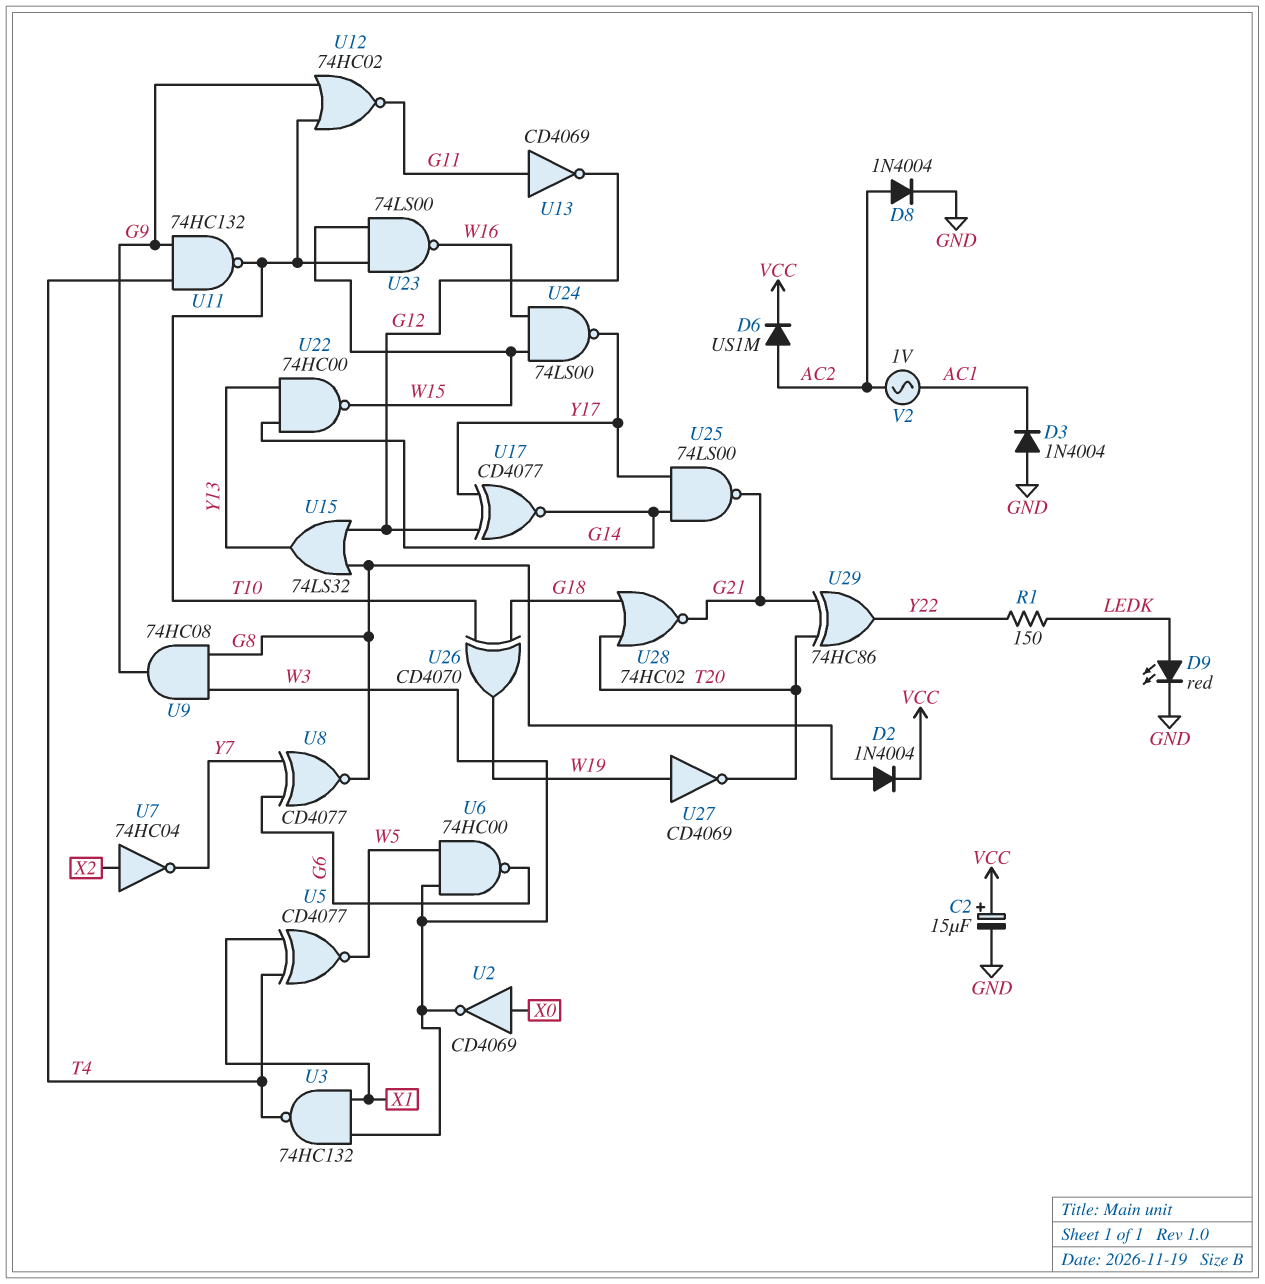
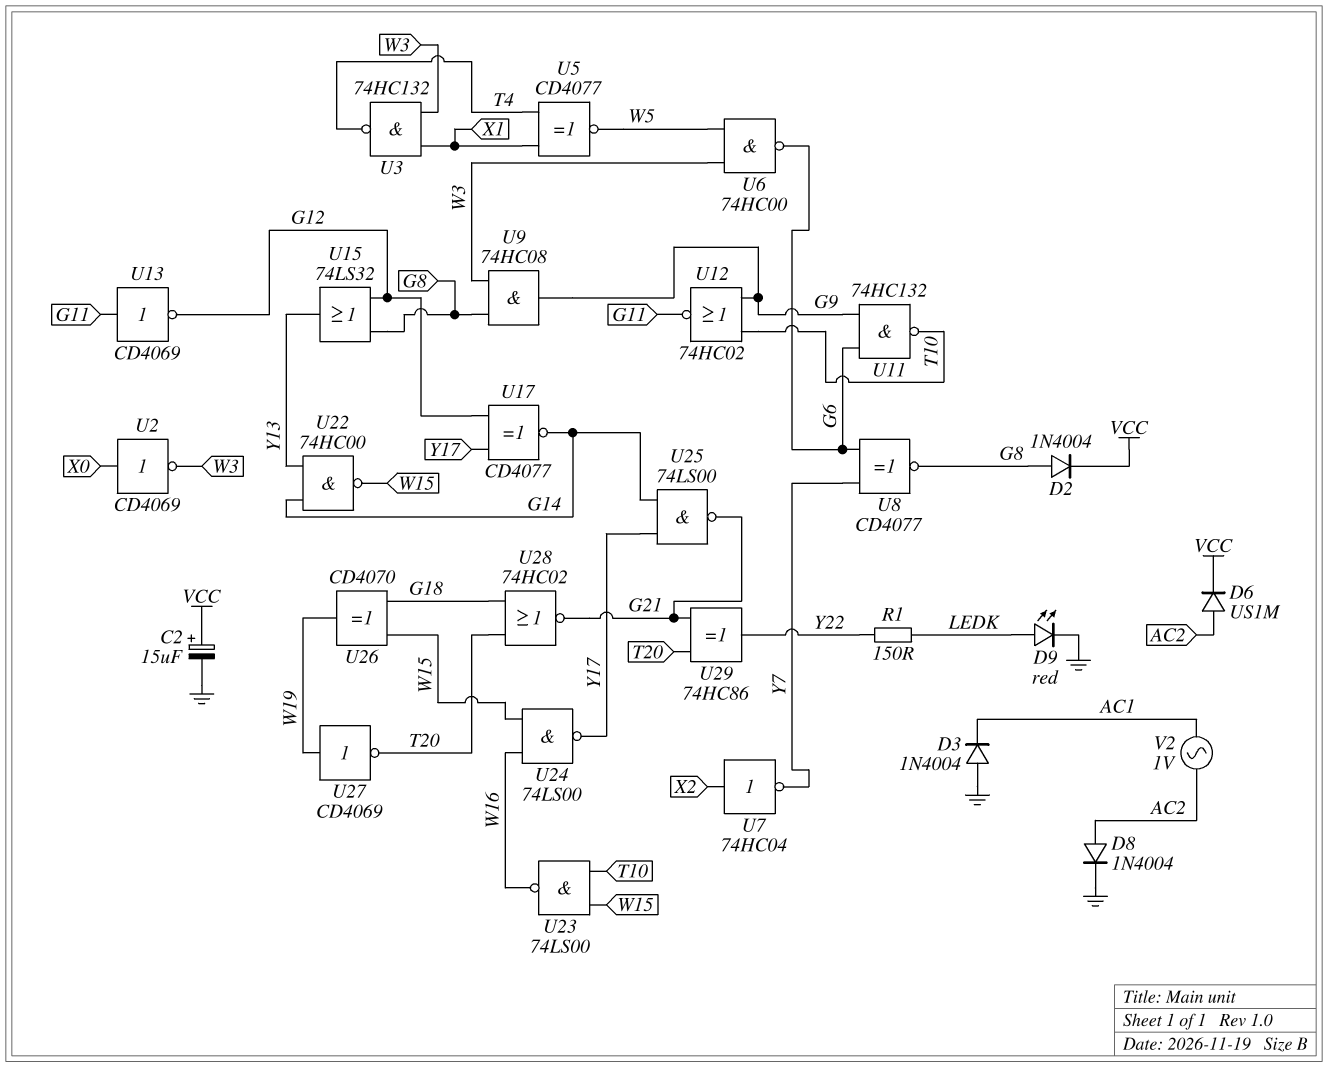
U11: NAND 74HC132 (in G9, in T4, out T10) -> NAND 74HC132 (in G6, in G9, out T10)
U26: XOR CD4070 (in G18, in T10, out W19) -> XOR CD4070 (in G18, in W15, out W19)

